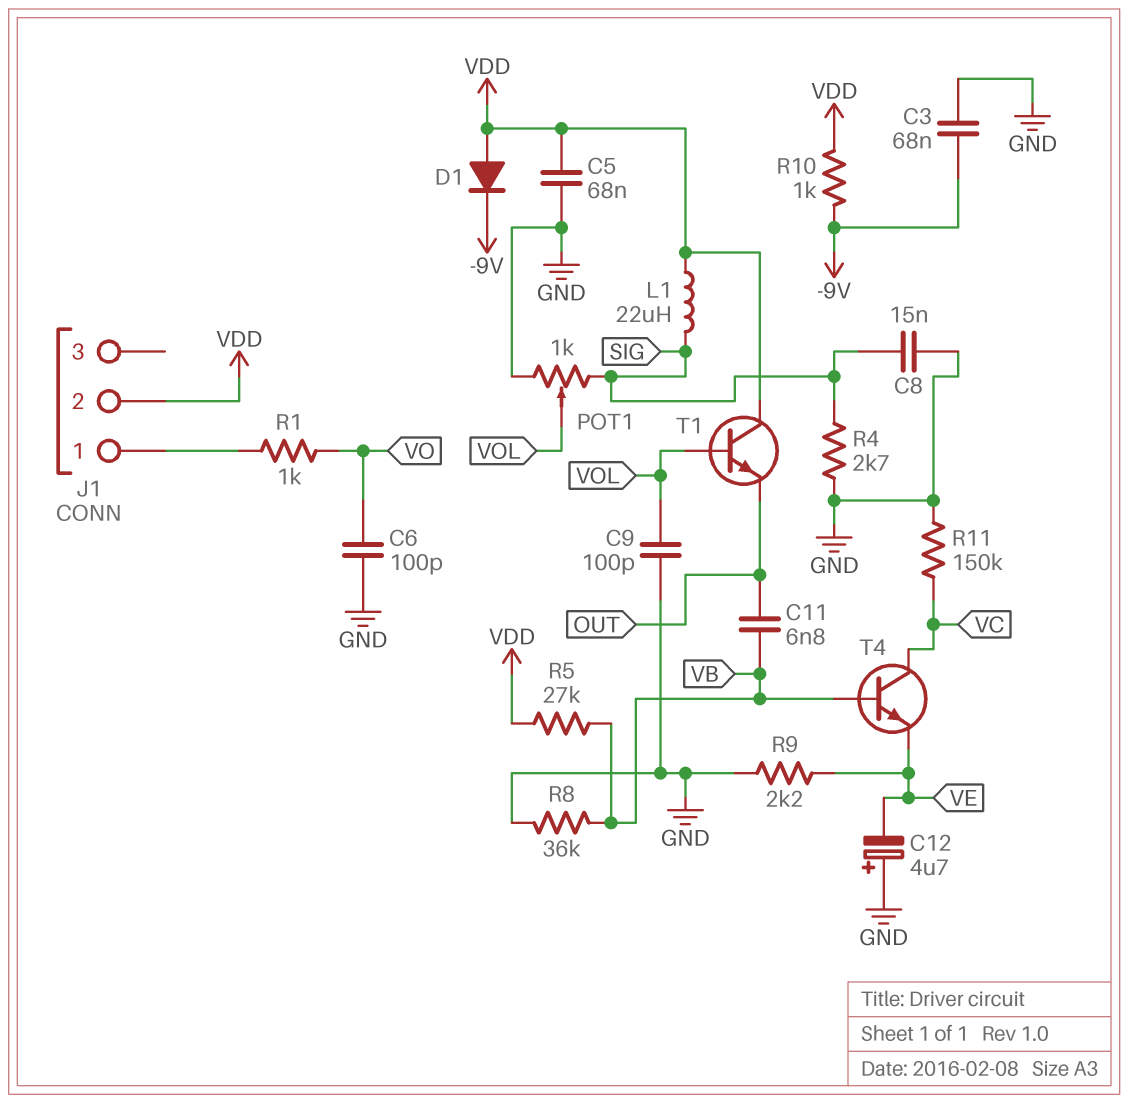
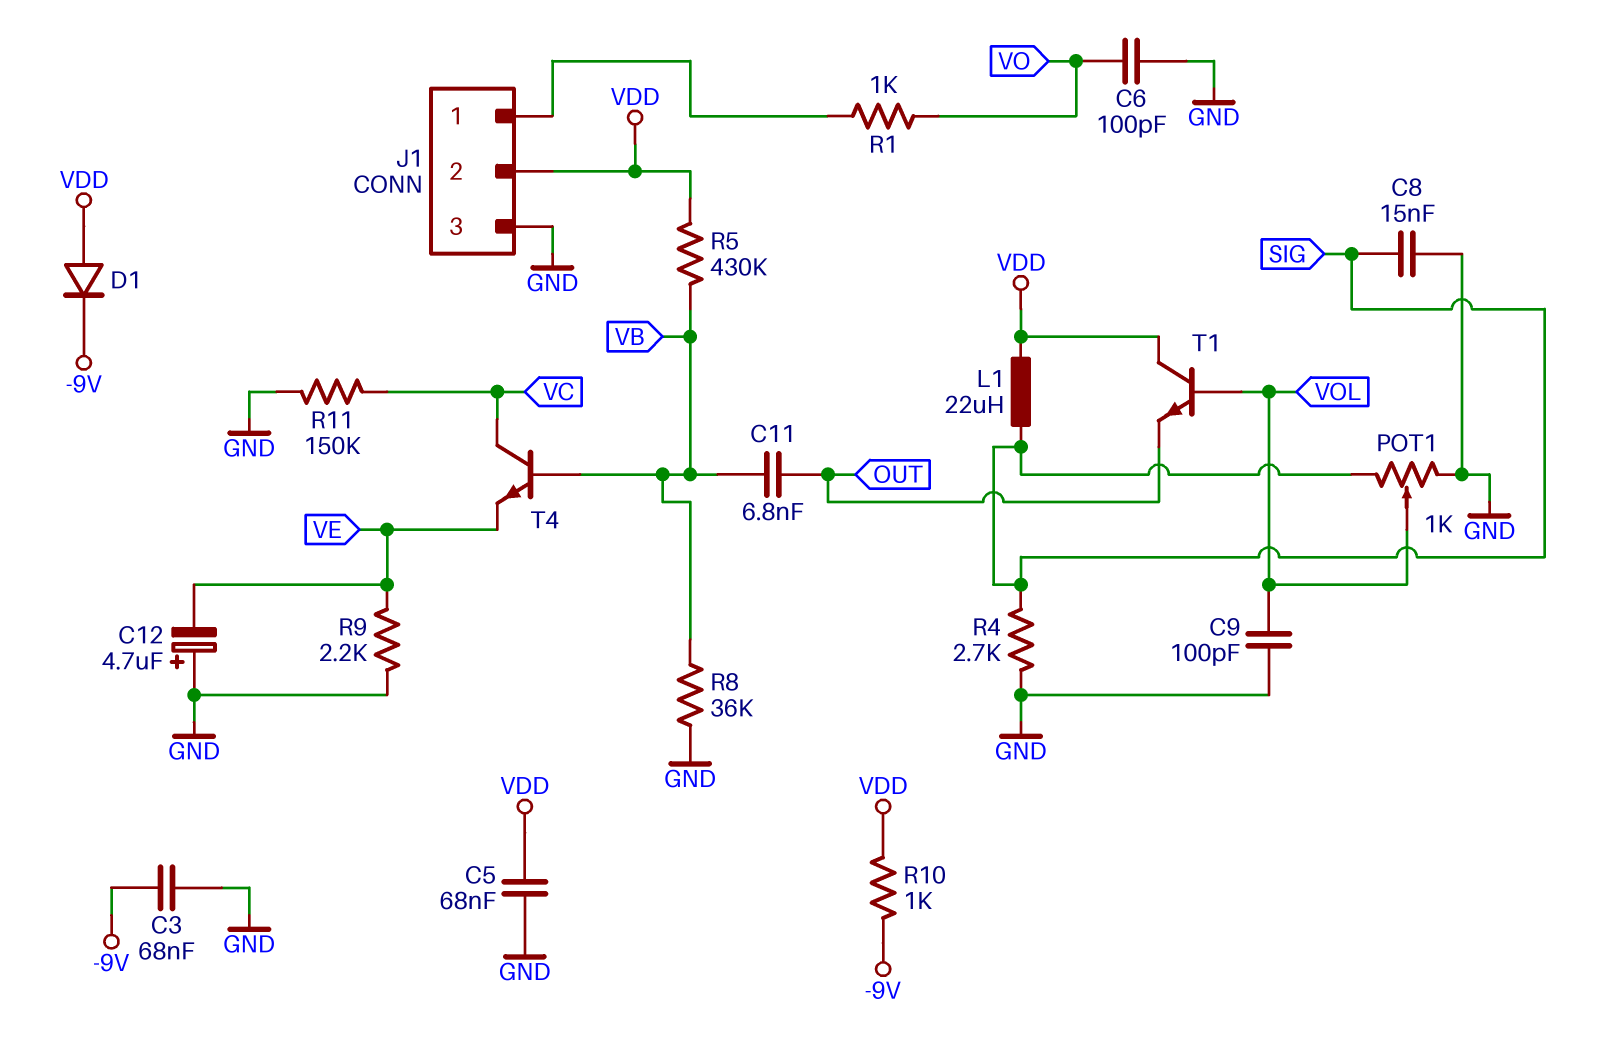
J1 pin 3: none -> GND
R5: 27k (VB, VDD) -> 430k (VB, VDD)

